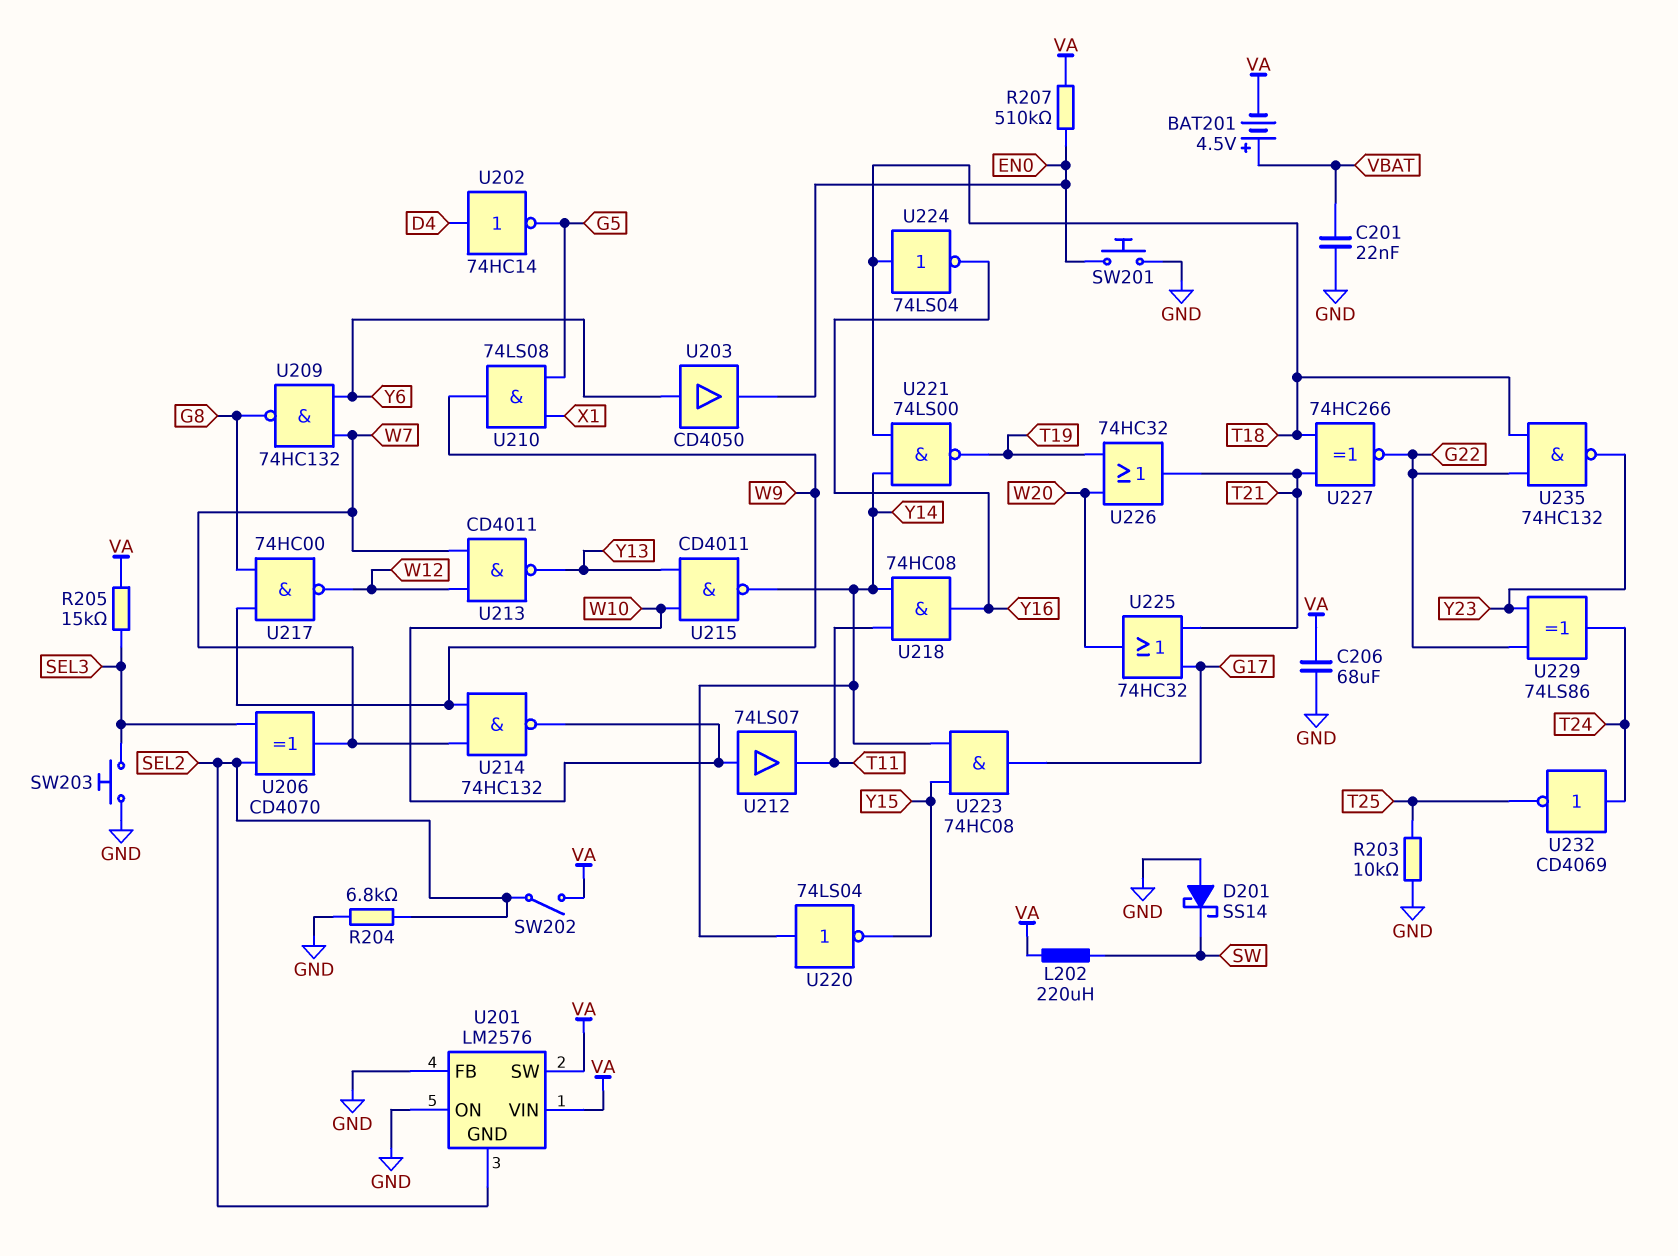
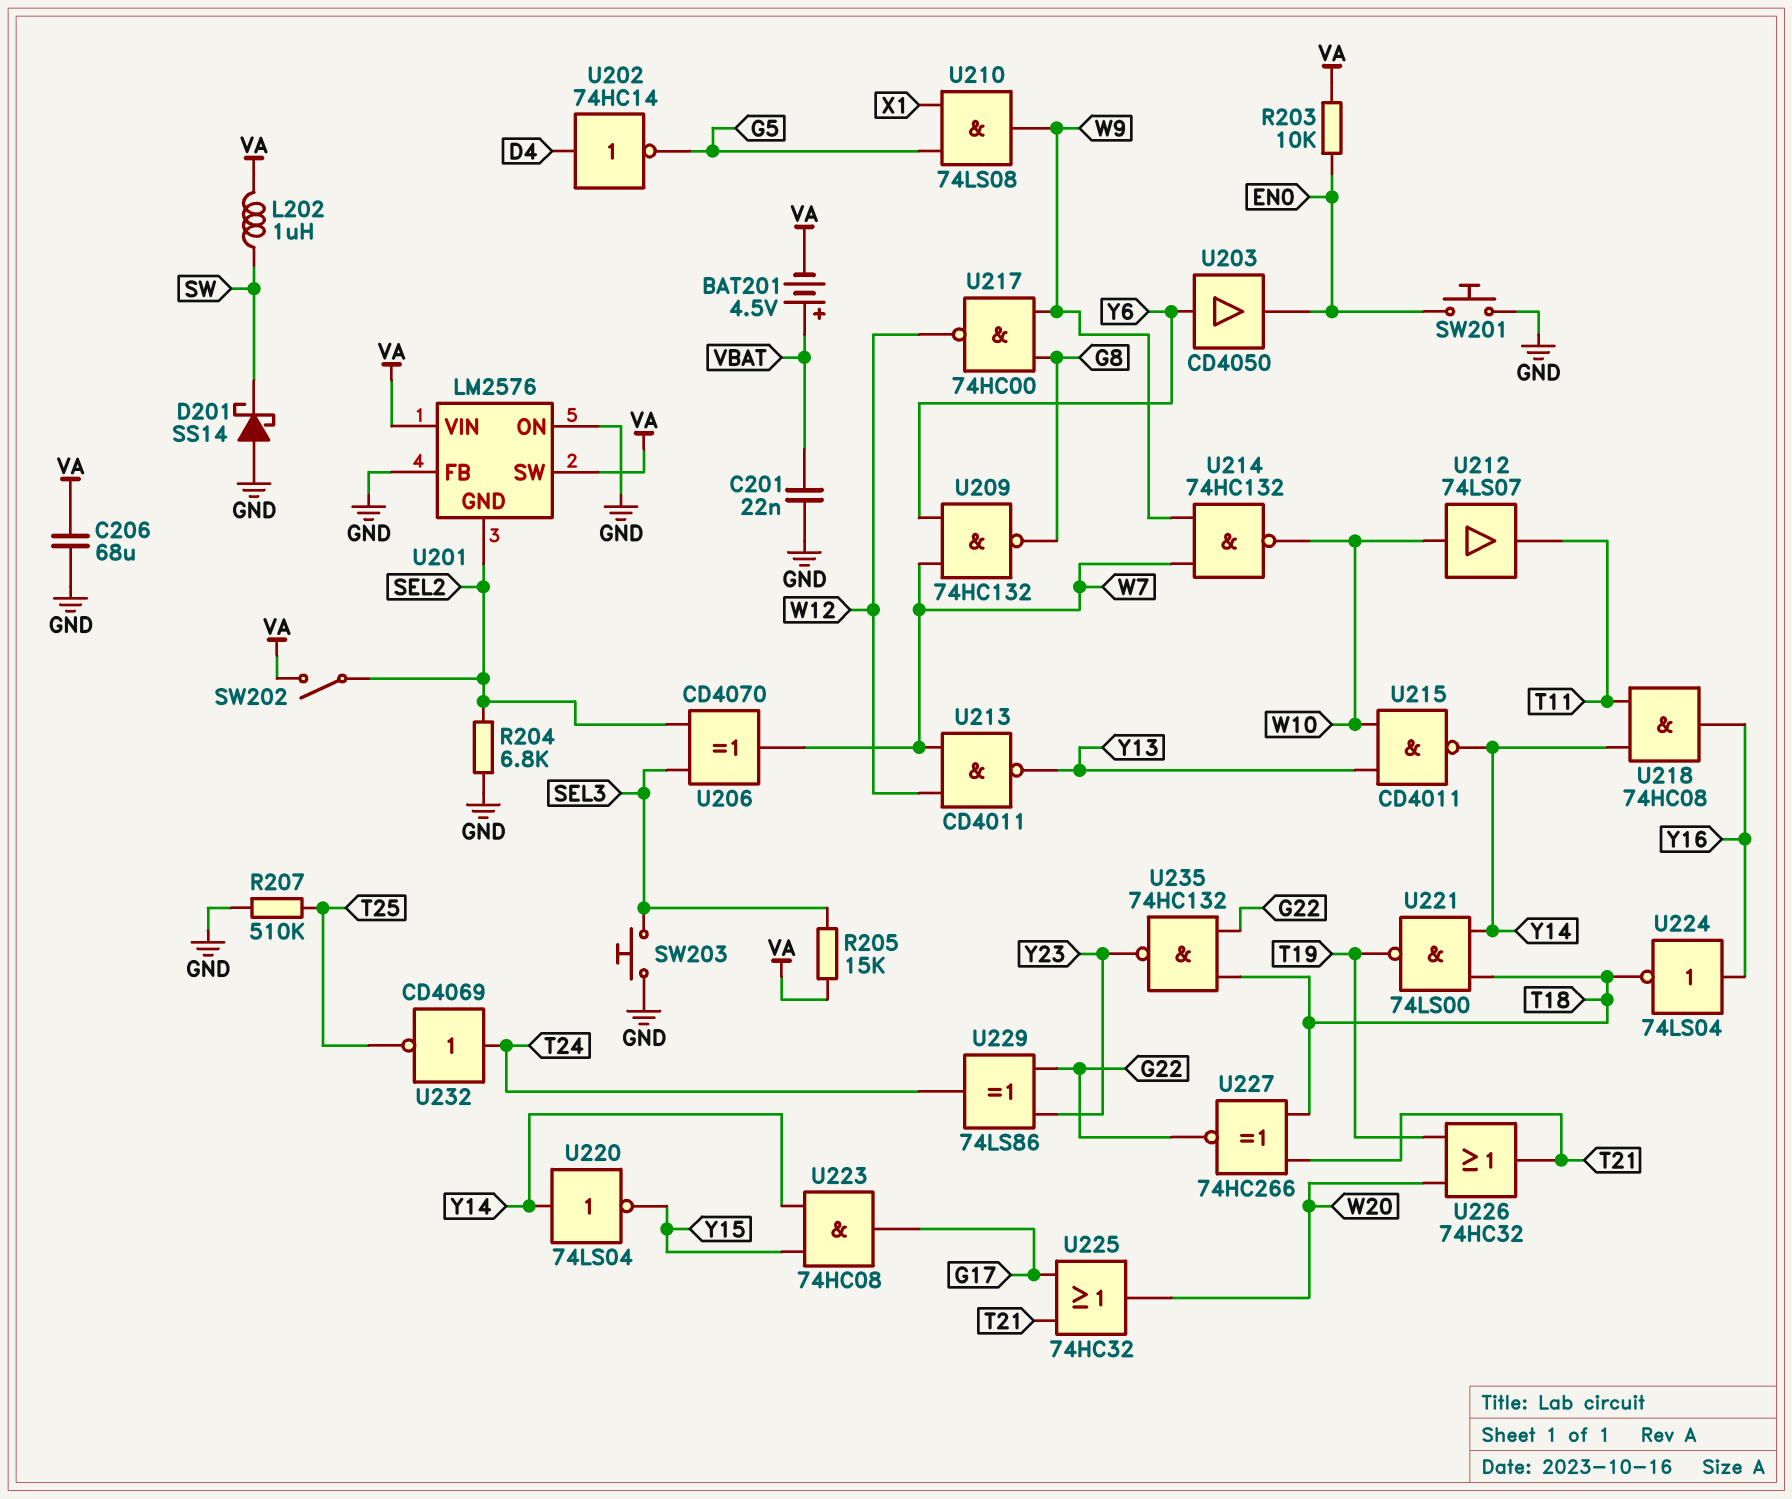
L202: 220uH (SW, VA) -> 1uH (SW, VA)
R203: 10k (GND, T25) -> 10k (EN0, VA)
R207: 510k (EN0, VA) -> 510k (GND, T25)
U224: NOT 74LS04 (in T18, out Y16) -> NOT 74LS04 (in Y16, out T18)

